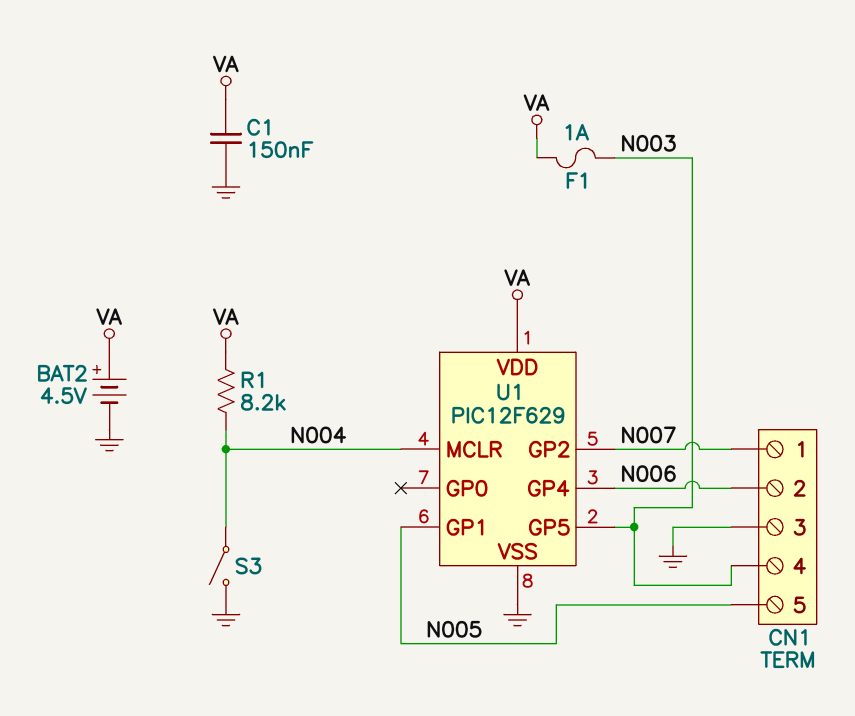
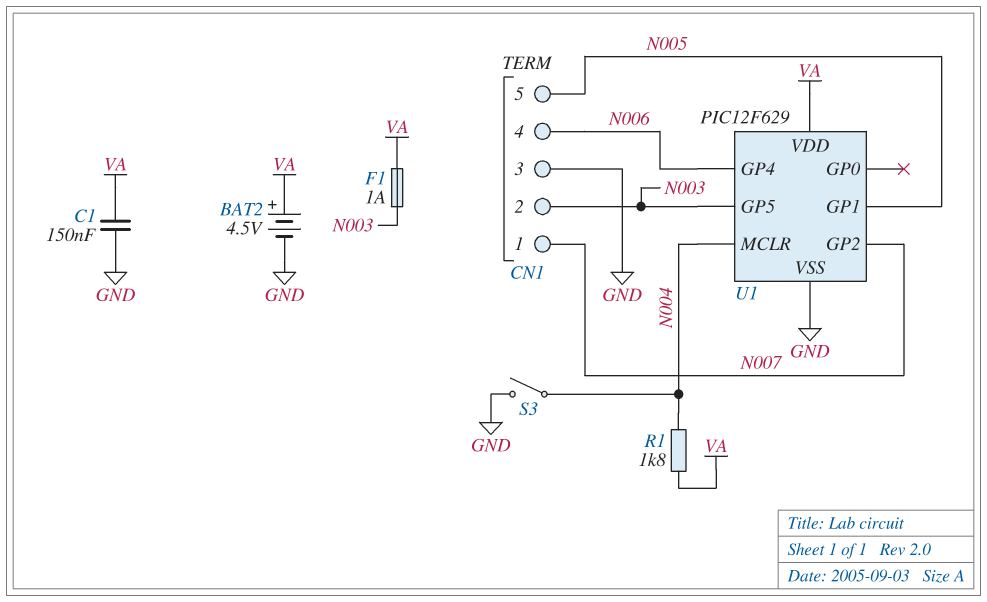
CN1 pin 2: N006 -> N003
CN1 pin 4: N003 -> N006
R1: 8.2k (N004, VA) -> 1.8k (N004, VA)

